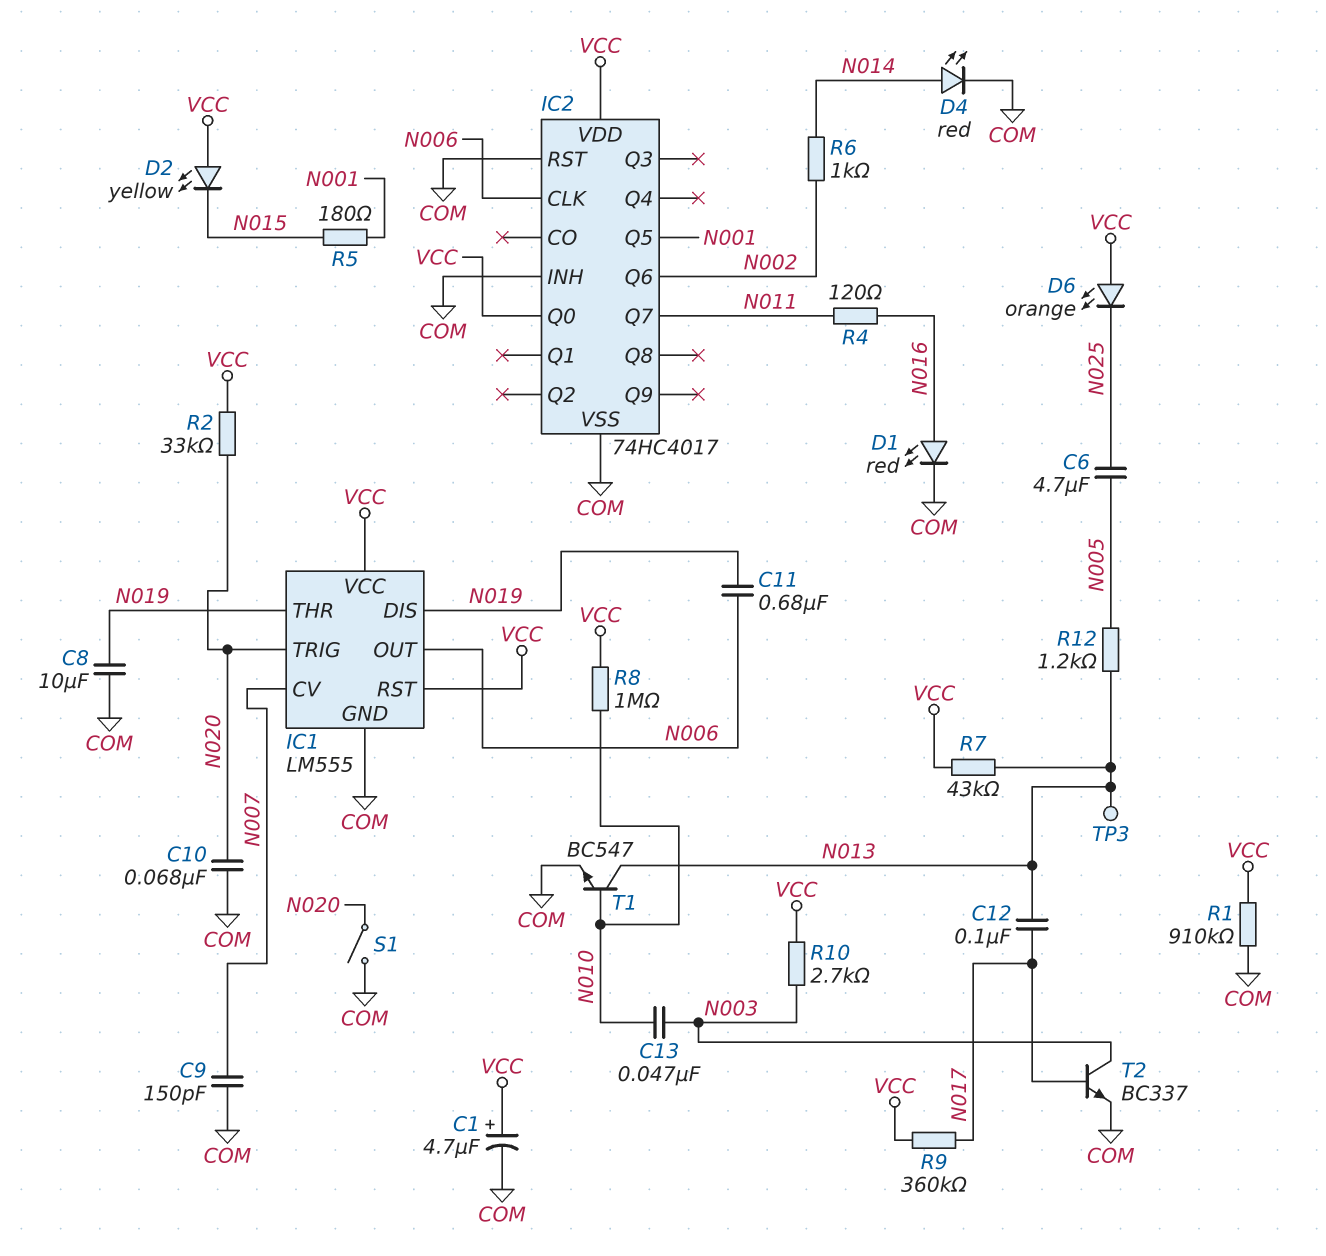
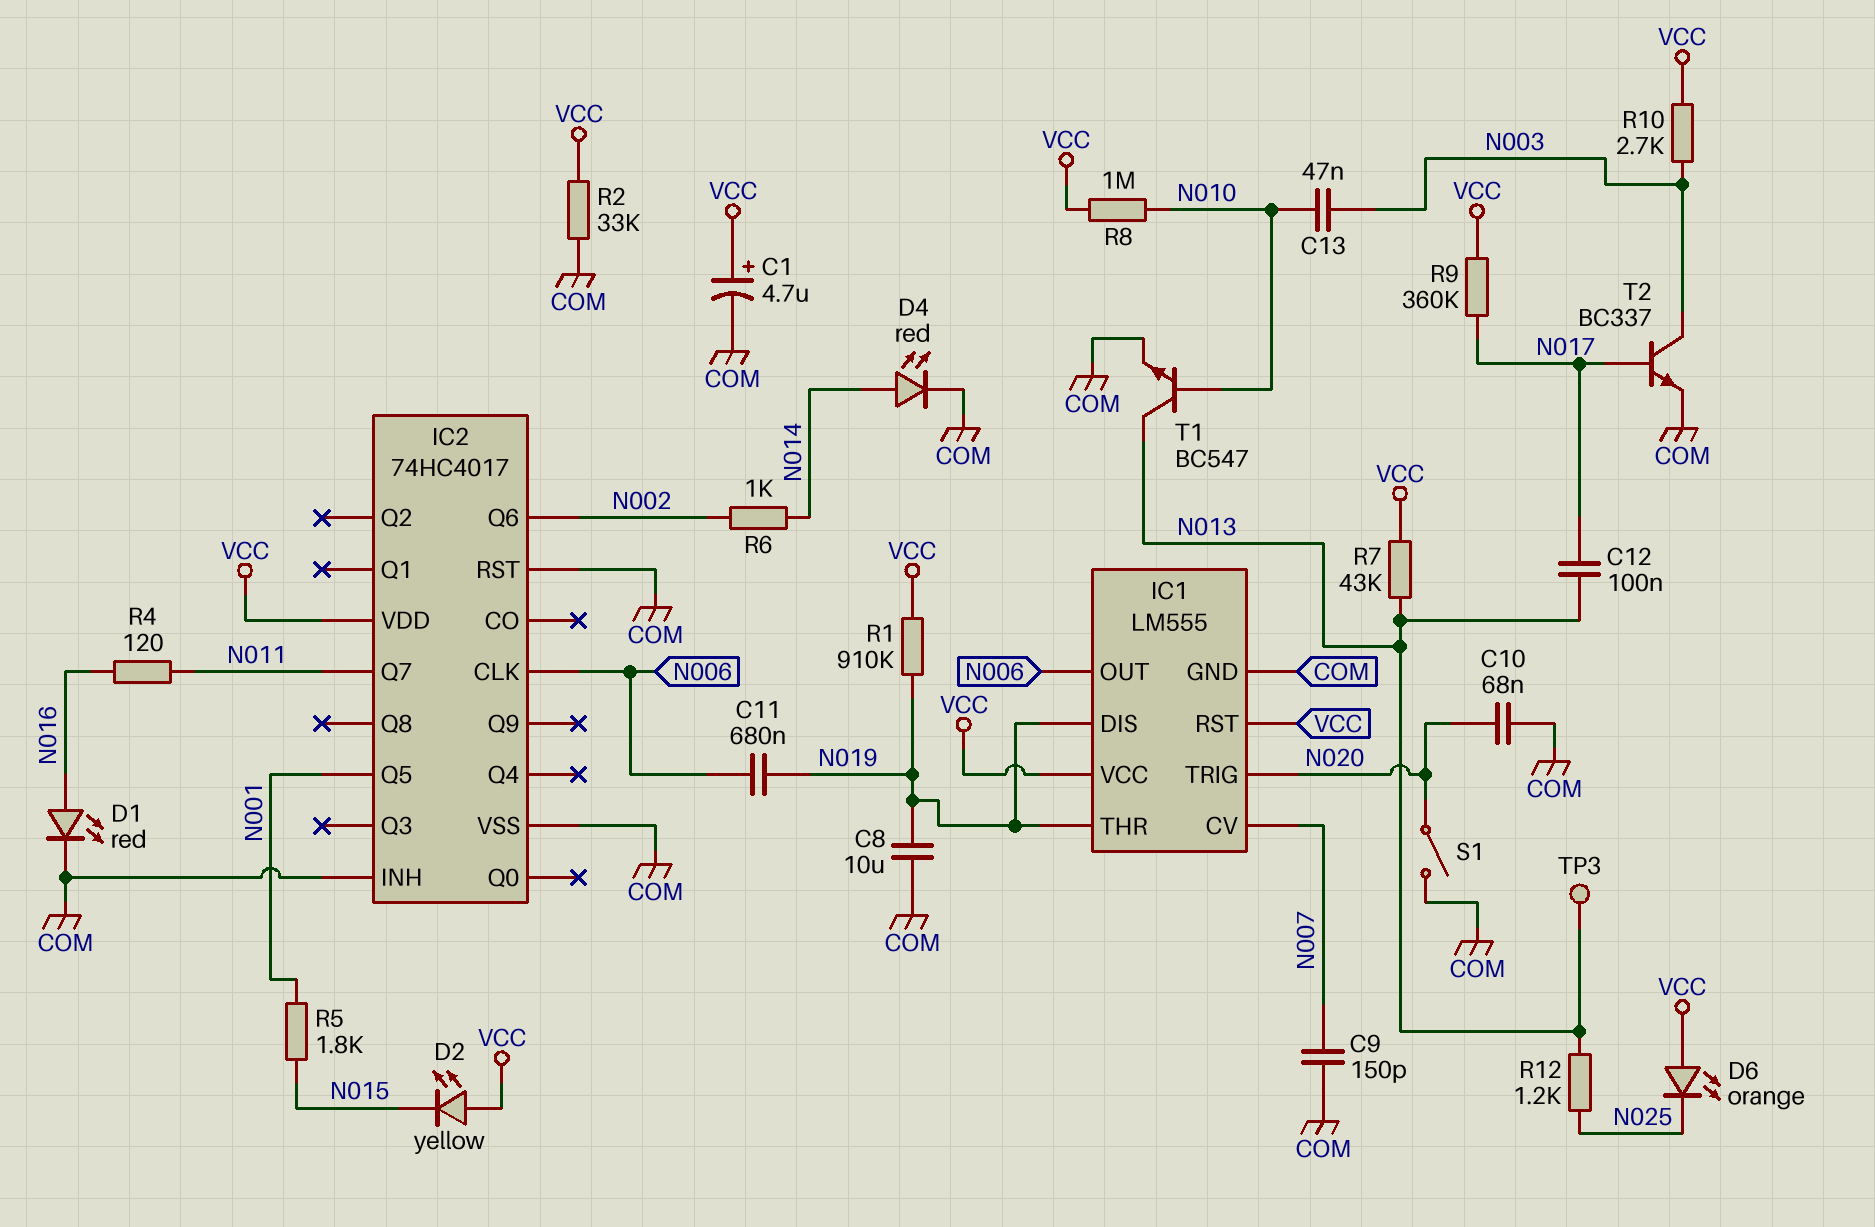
C6: 4.7uF (N005, N025) -> none
IC2 pin Q0: VCC -> none
R1: 910k (COM, VCC) -> 910k (N019, VCC)
R2: 33k (N020, VCC) -> 33k (COM, VCC)
R5: 180 (N001, N015) -> 1.8k (N001, N015)
R12: 1.2k (N005, N013) -> 1.2k (N013, N025)

